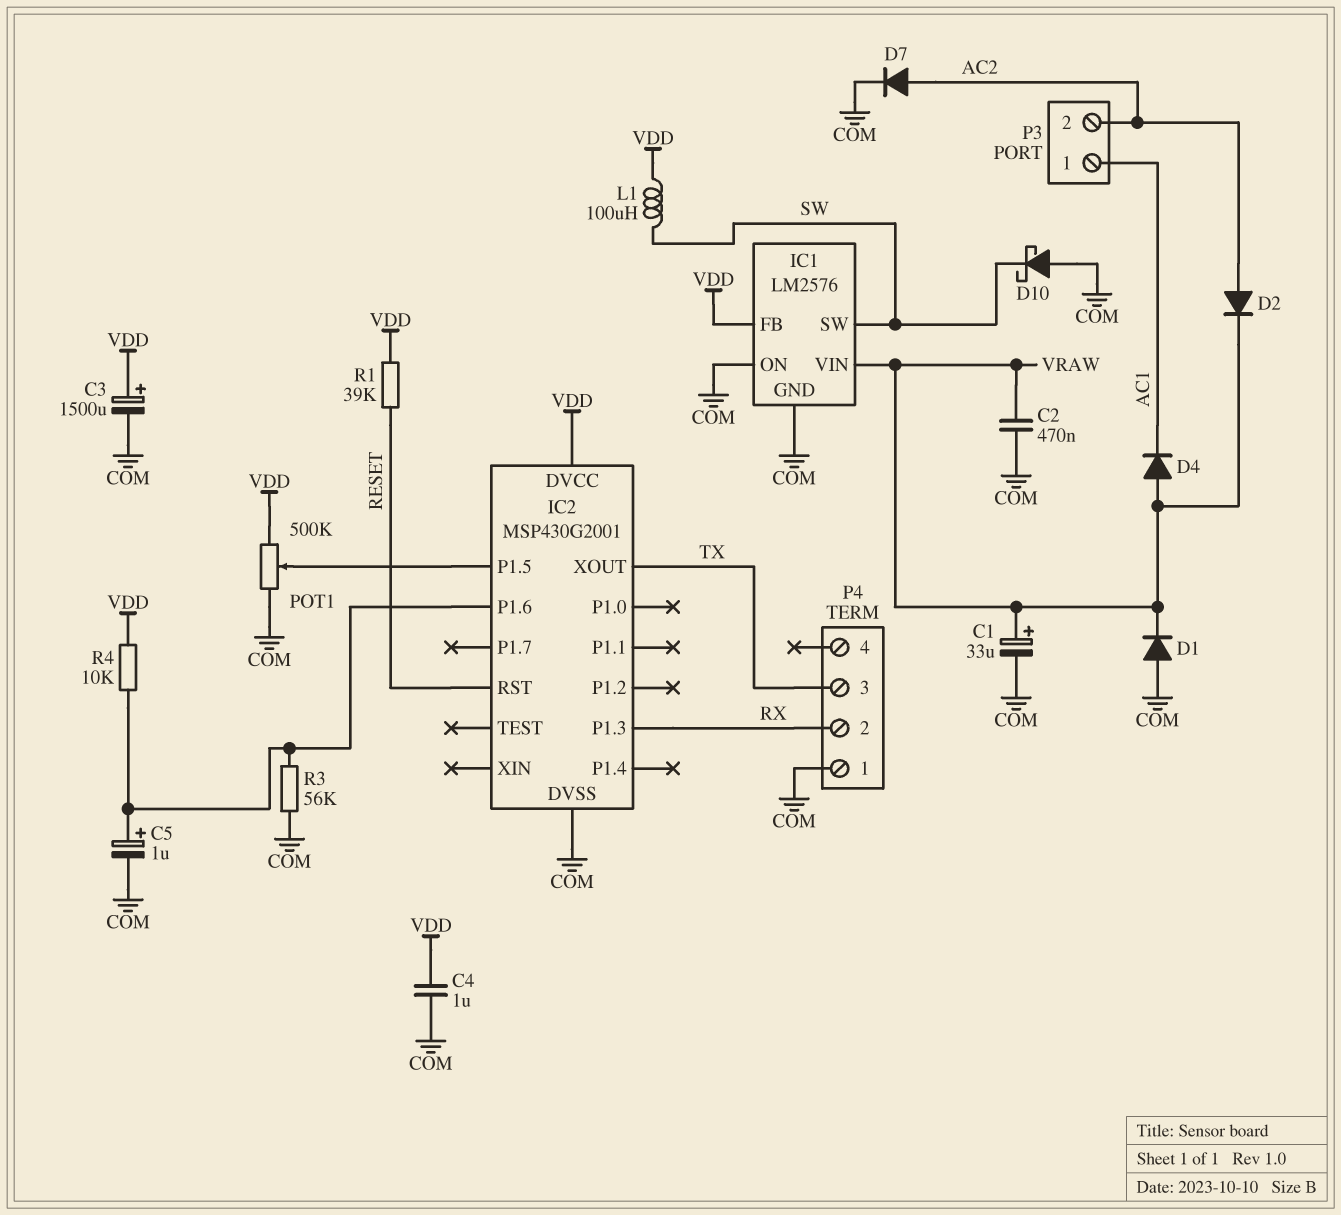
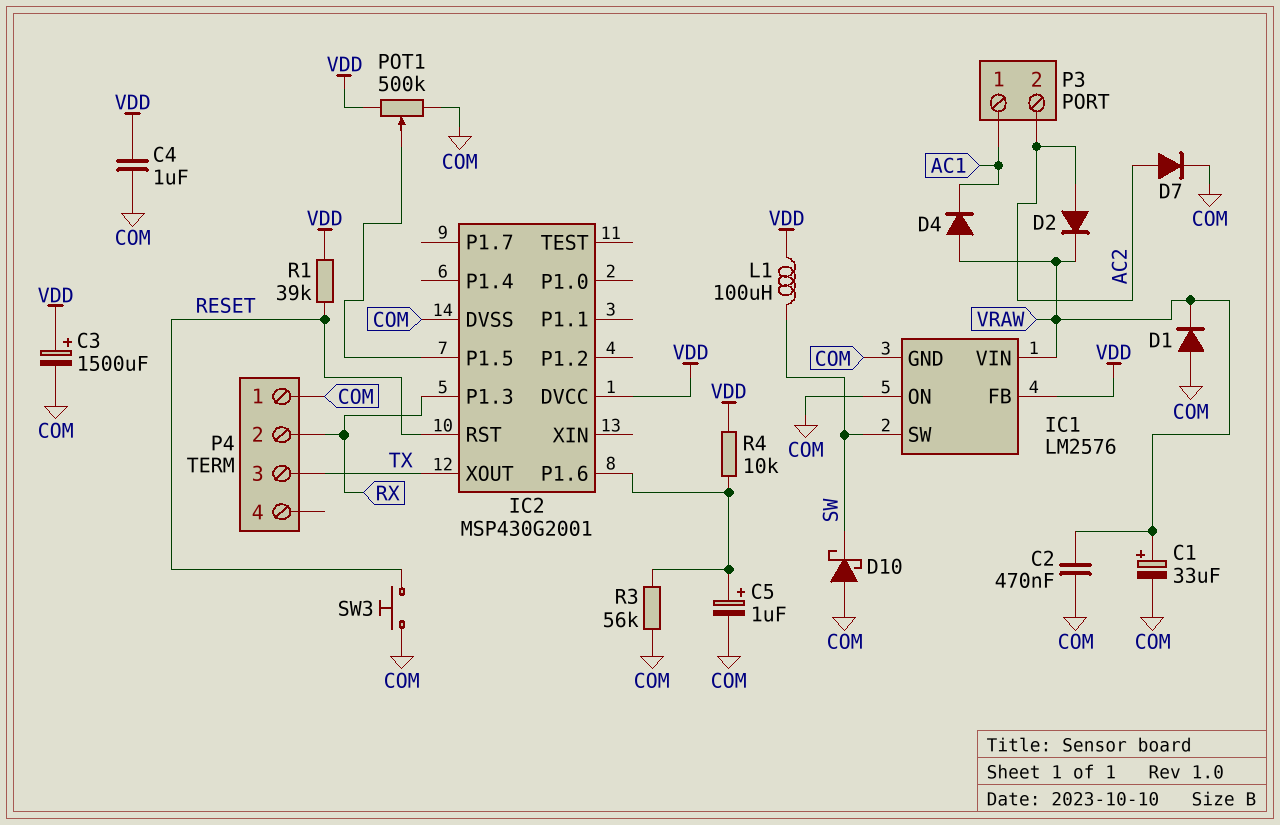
SW3: none -> button (COM, RESET)

